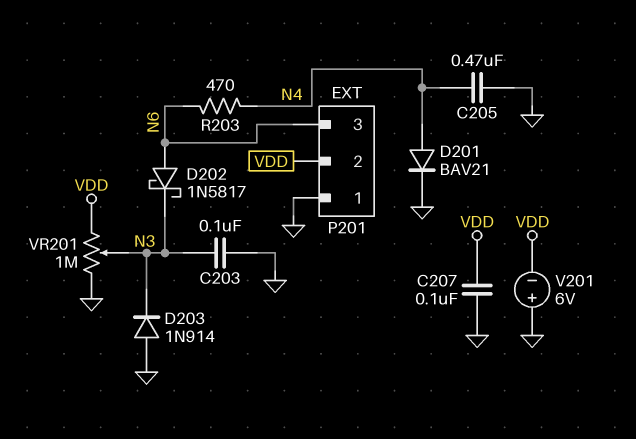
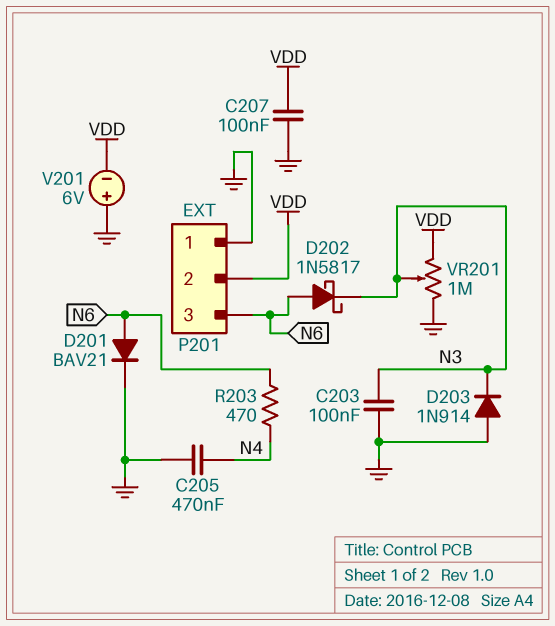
D201: diode BAV21 (A N4, K GND) -> diode BAV21 (A N6, K GND)

